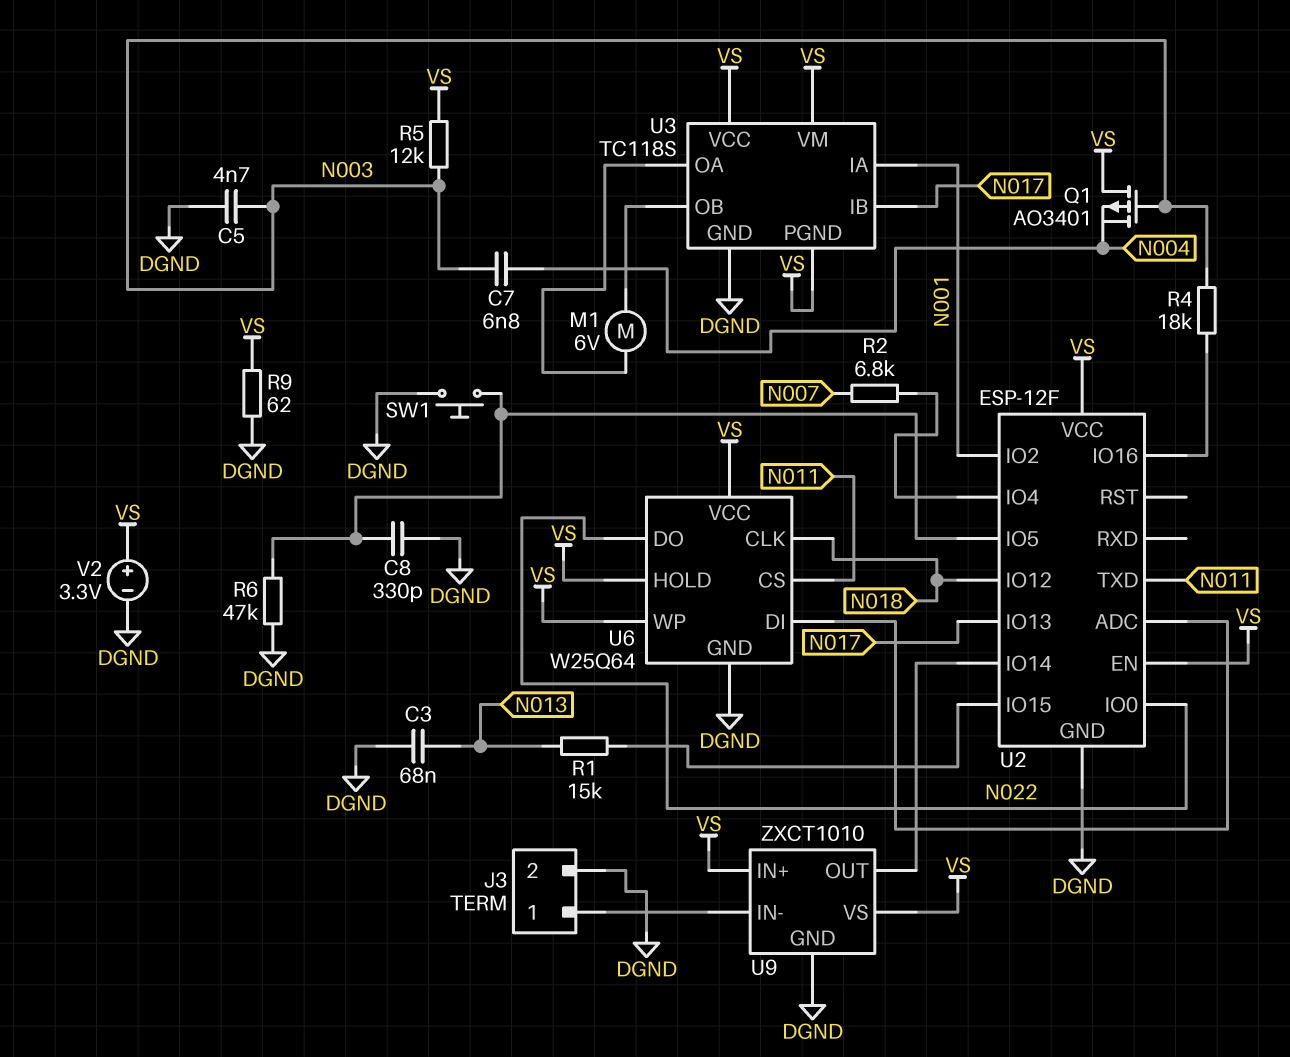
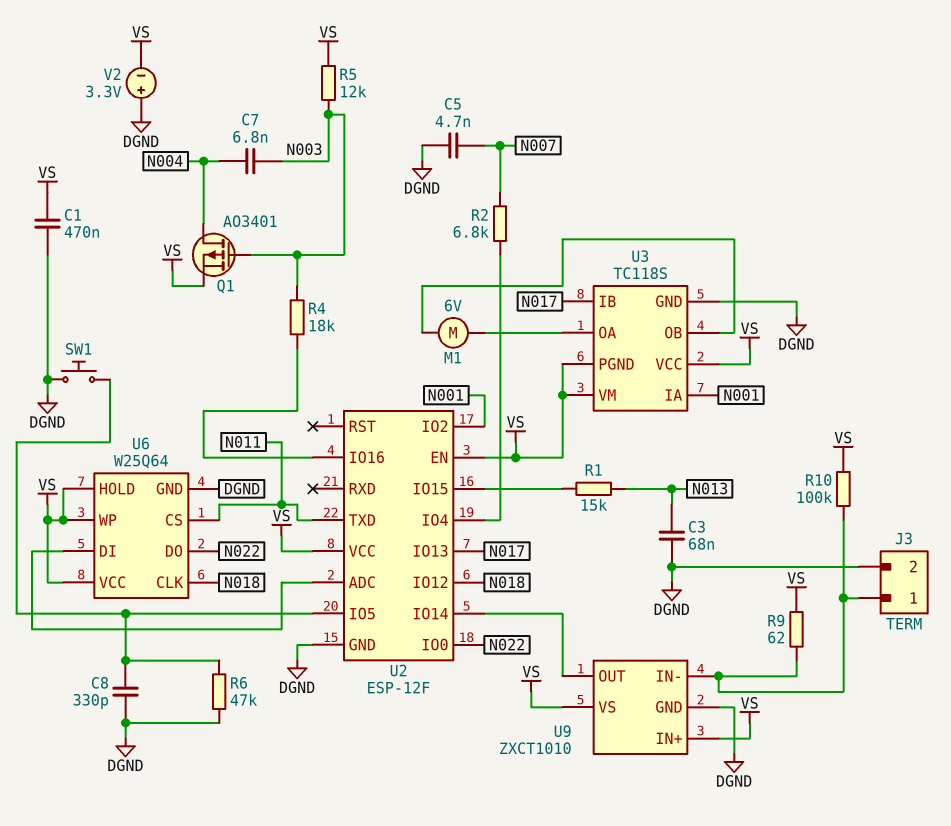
C1: none -> 470nF (DGND, VS)
C5: 4.7nF (DGND, N003) -> 4.7nF (DGND, N007)
Q1: PMOS AO3401 (G N003, D VS, S N004) -> PMOS AO3401 (G N003, D N004, S VS)
R9: 62 (DGND, VS) -> 62 (J3/1, VS)
R10: none -> 100k (J3/1, VS)
V2: 3.3V (plus VS, minus DGND) -> 3.3V (plus DGND, minus VS)

